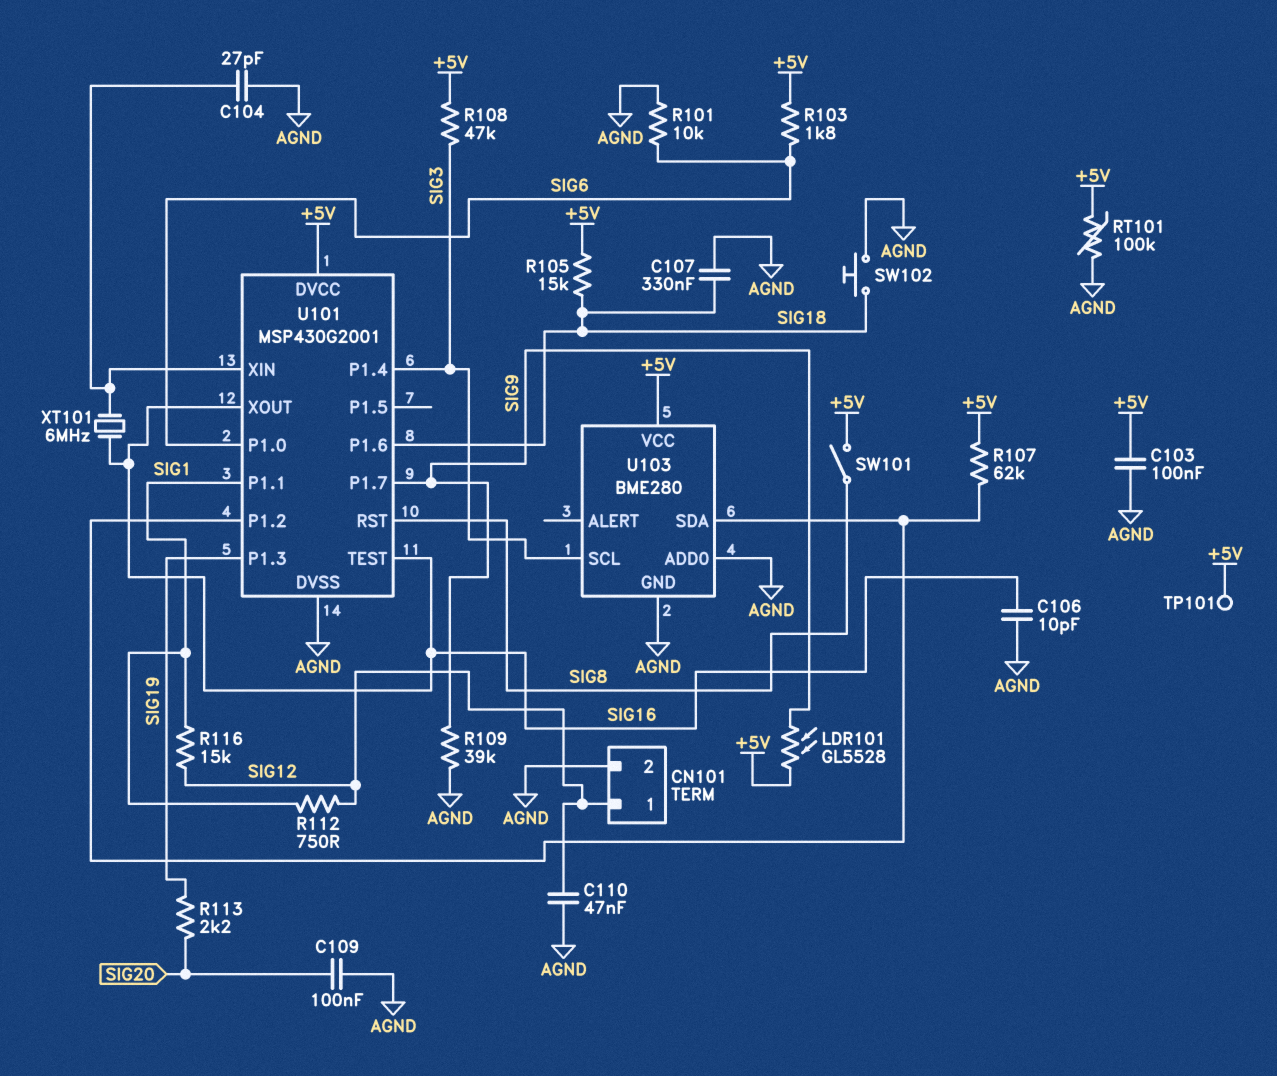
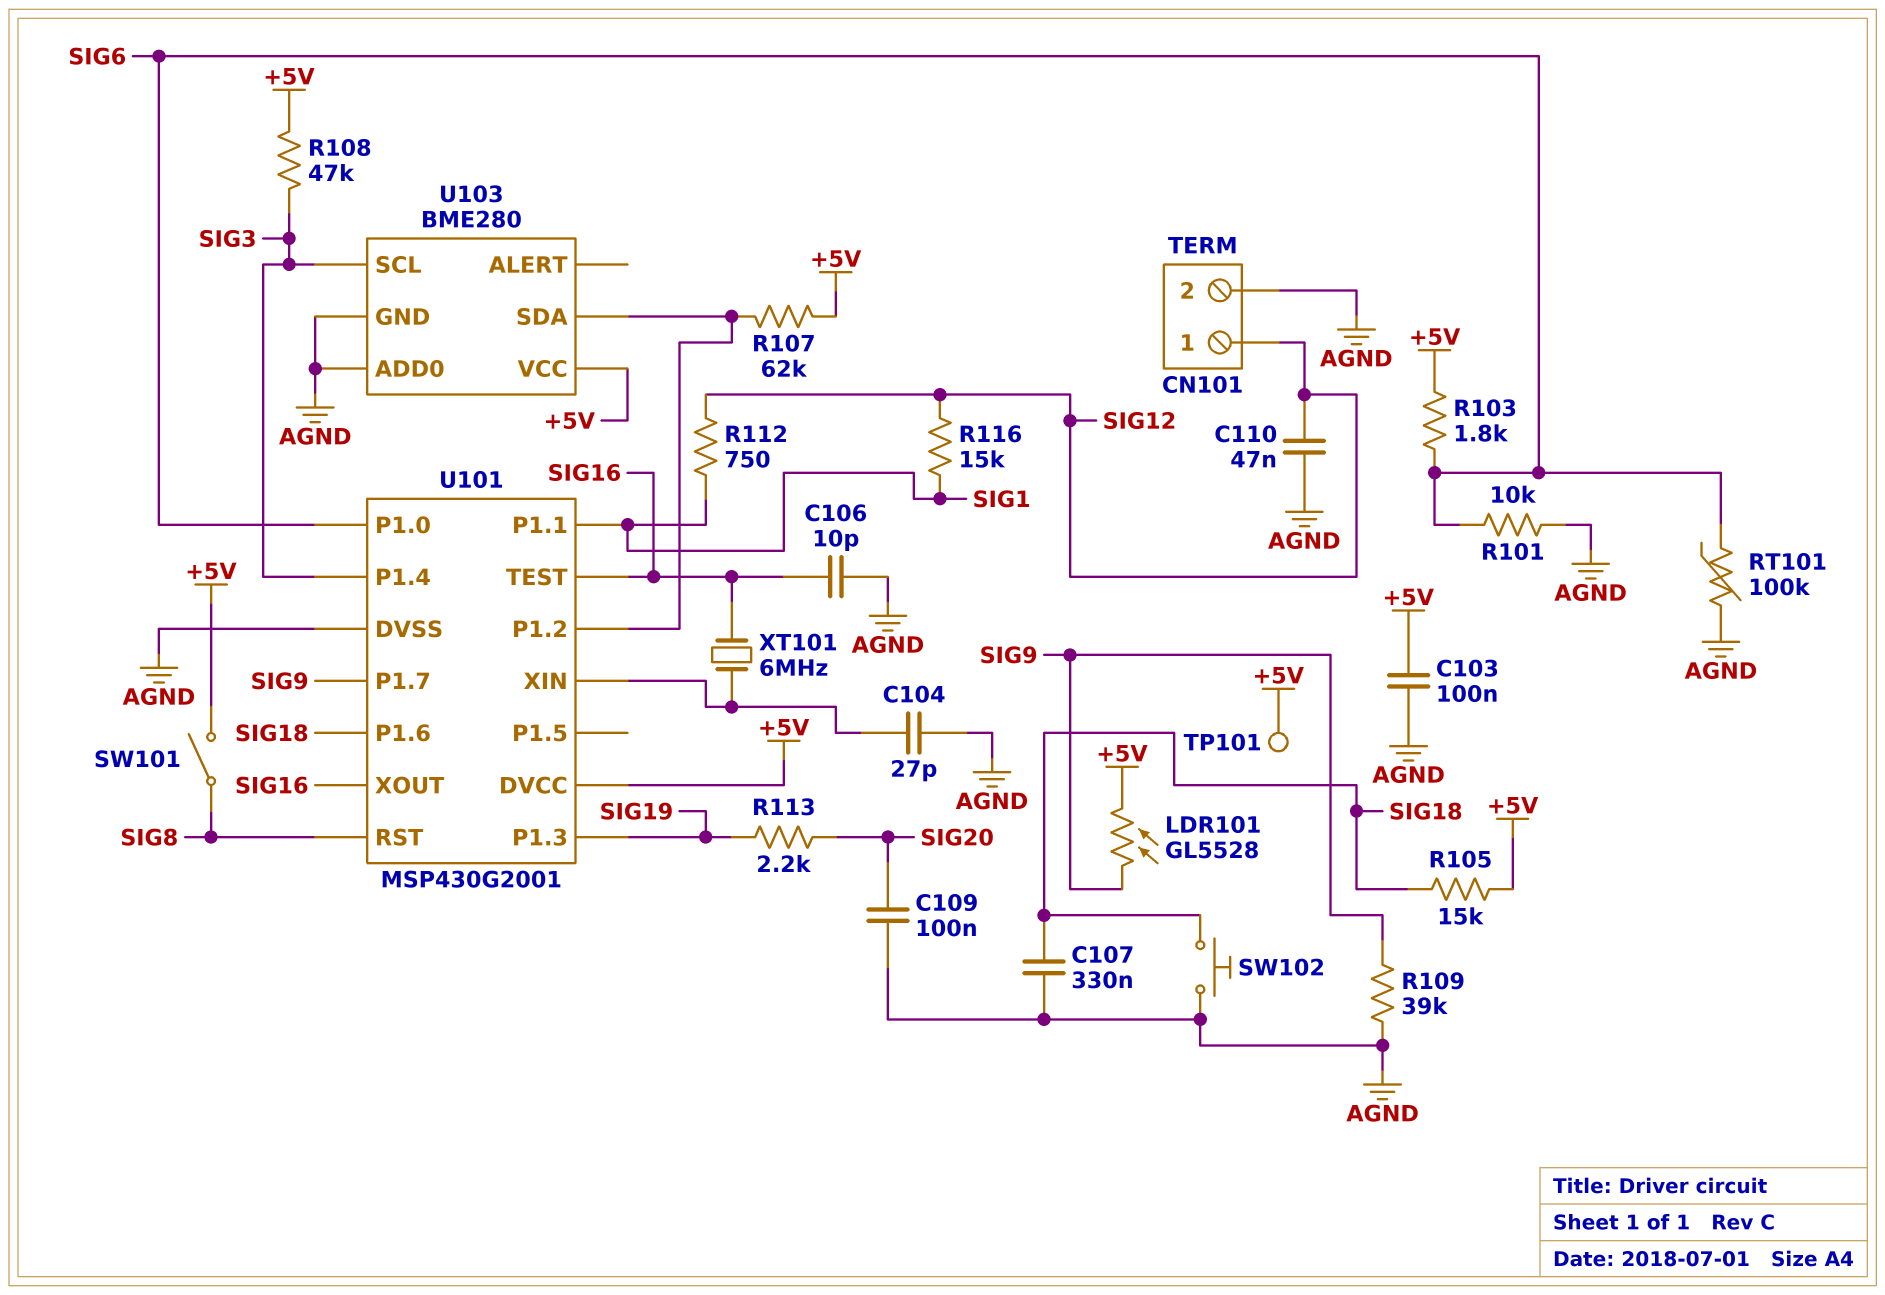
RT101: 100k (+5V, AGND) -> 100k (AGND, SIG6)

